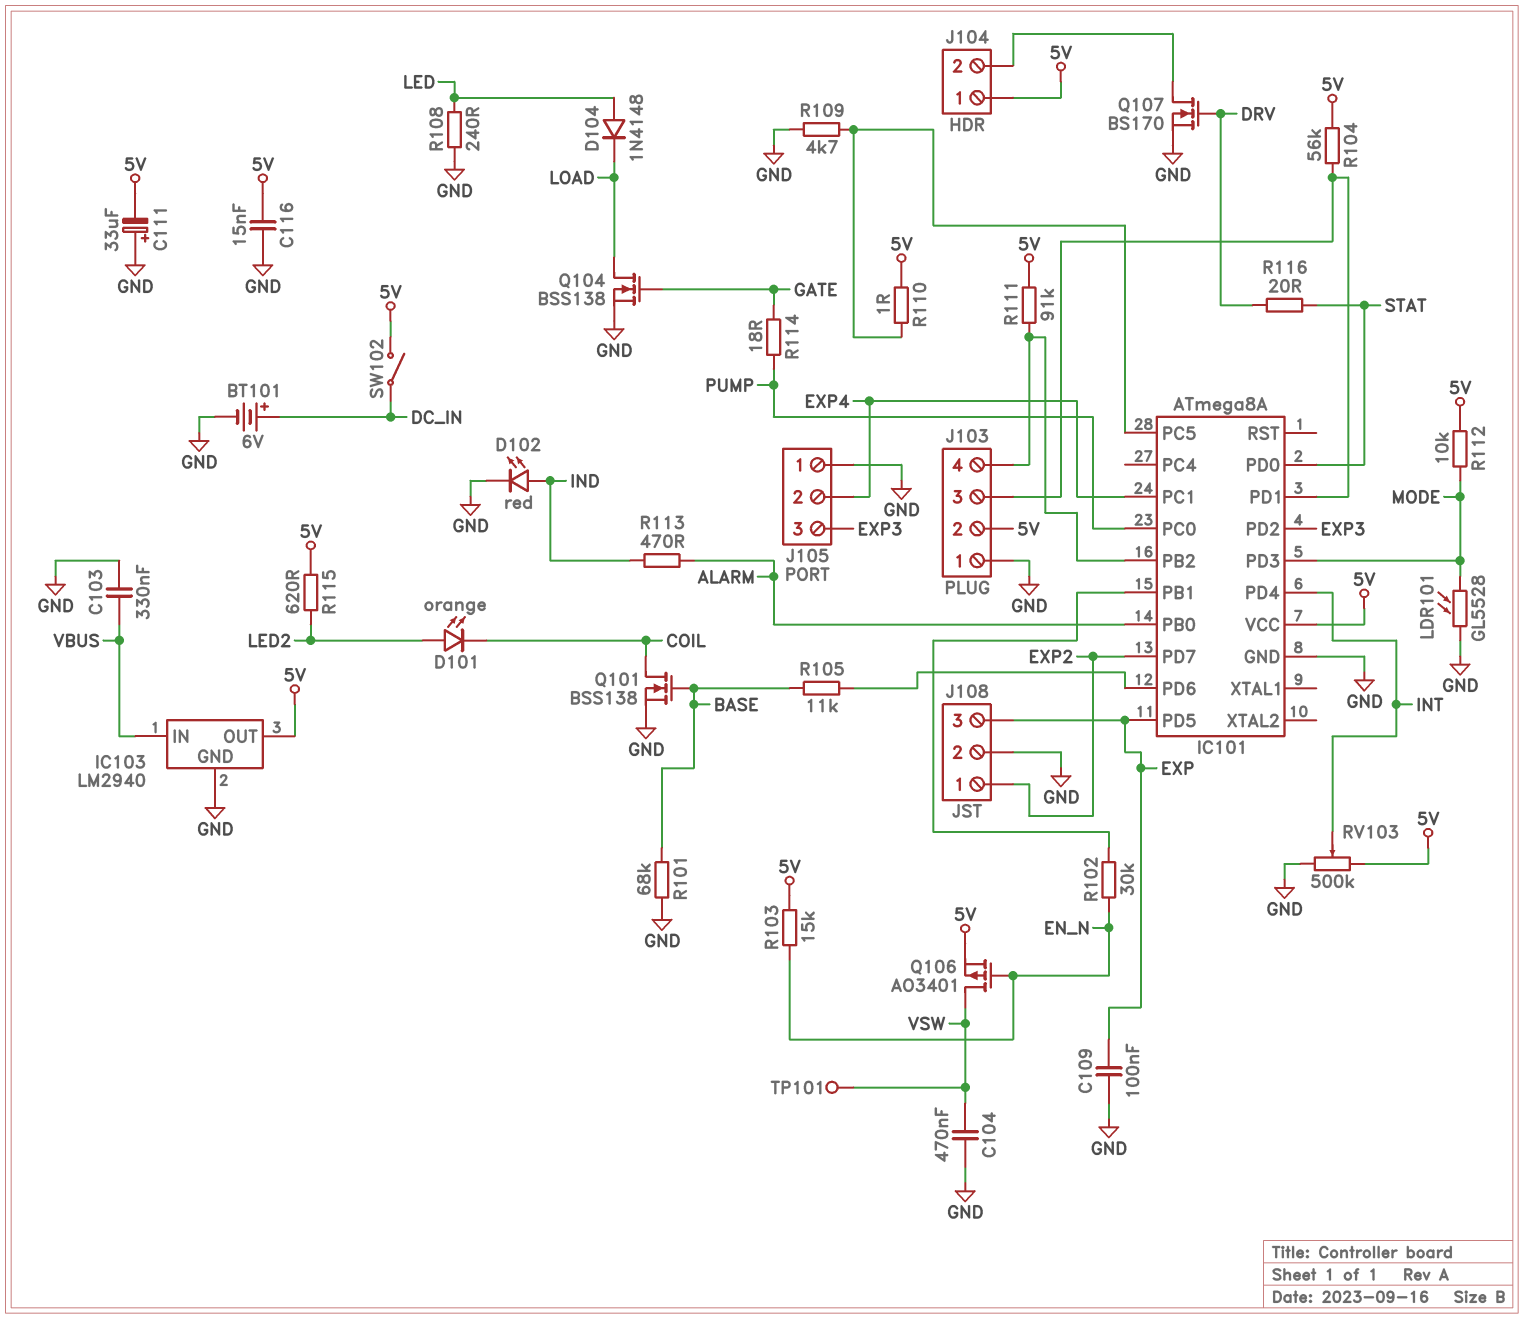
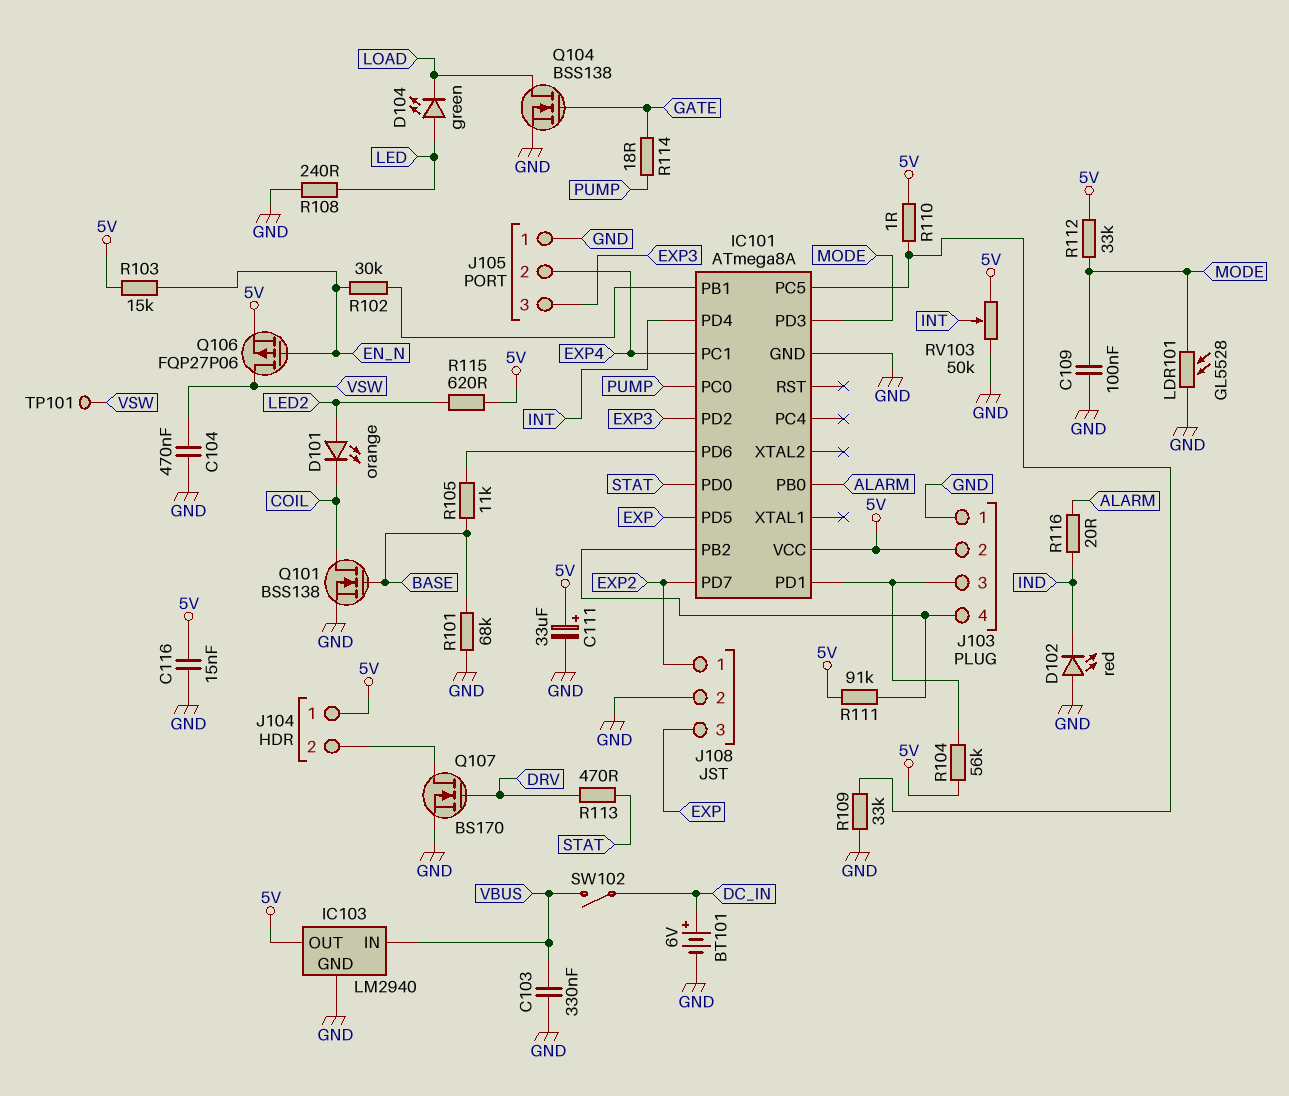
C109: 100nF (EXP, GND) -> 100nF (GND, MODE)
C111: 33uF (plus GND, minus 5V) -> 33uF (plus 5V, minus GND)
D102: LED red (A IND, K GND) -> LED red (A GND, K IND)
D104: diode 1N4148 (A LED, K LOAD) -> LED green (A LED, K LOAD)
Q106: PMOS AO3401 (G EN_N, D VSW, S 5V) -> PMOS FQP27P06 (G EN_N, D VSW, S 5V)
R109: 4.7k (GND, IC101/PC5) -> 33k (GND, IC101/PC5)
R112: 10k (5V, MODE) -> 33k (5V, MODE)
R113: 470 (ALARM, IND) -> 470 (DRV, STAT)
R116: 20 (DRV, STAT) -> 20 (ALARM, IND)
RV103: 500k (5V, GND, wiper INT) -> 50k (5V, GND, wiper INT)
SW102: switch (5V, DC_IN) -> switch (DC_IN, VBUS)

